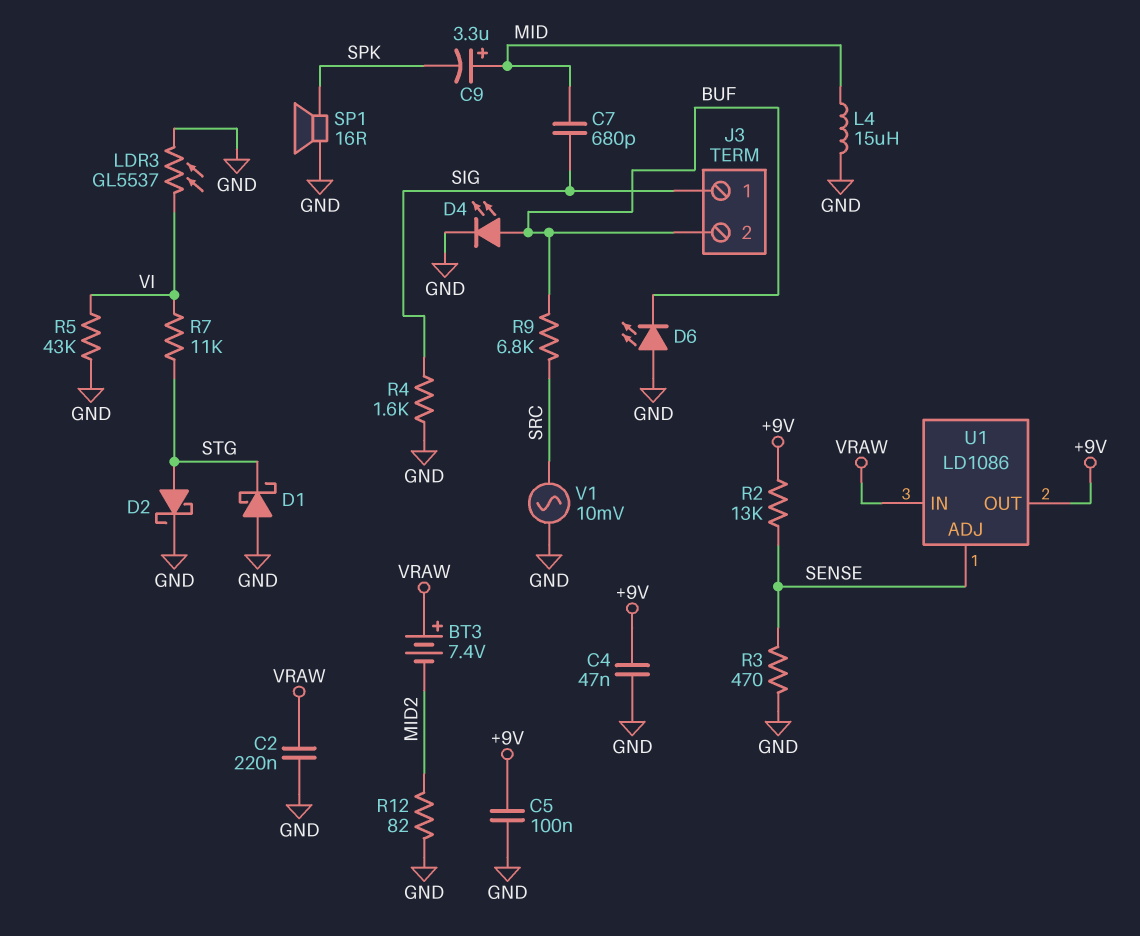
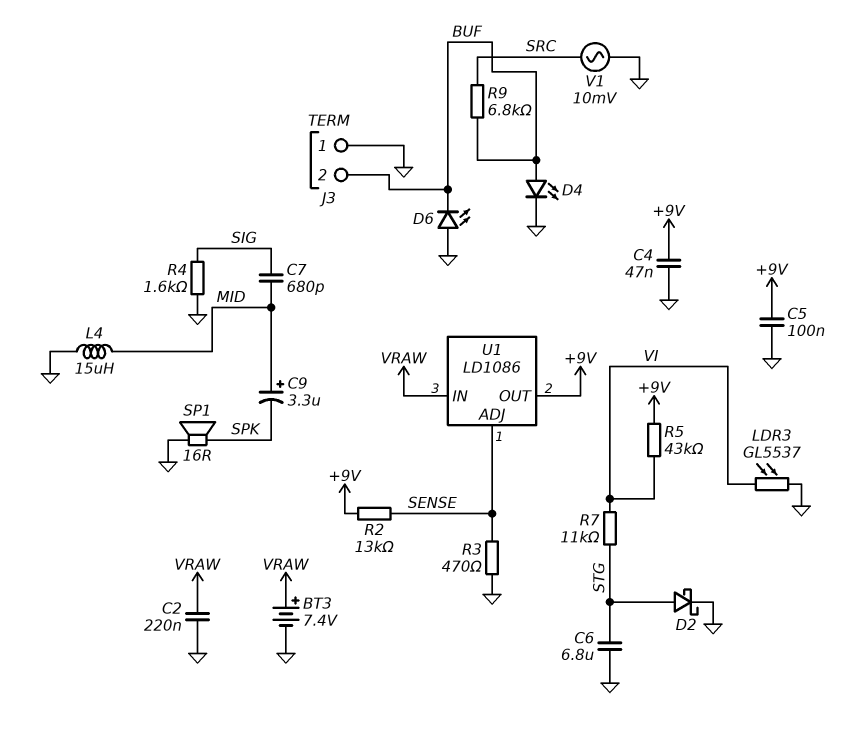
BT3: 7.4V (plus VRAW, minus MID2) -> 7.4V (plus VRAW, minus GND)
C6: none -> 6.8uF (GND, STG)
D1: schottky (A GND, K STG) -> none
J3 pin 1: SIG -> GND
R5: 43k (GND, VI) -> 43k (+9V, VI)
R12: 82 (GND, MID2) -> none

